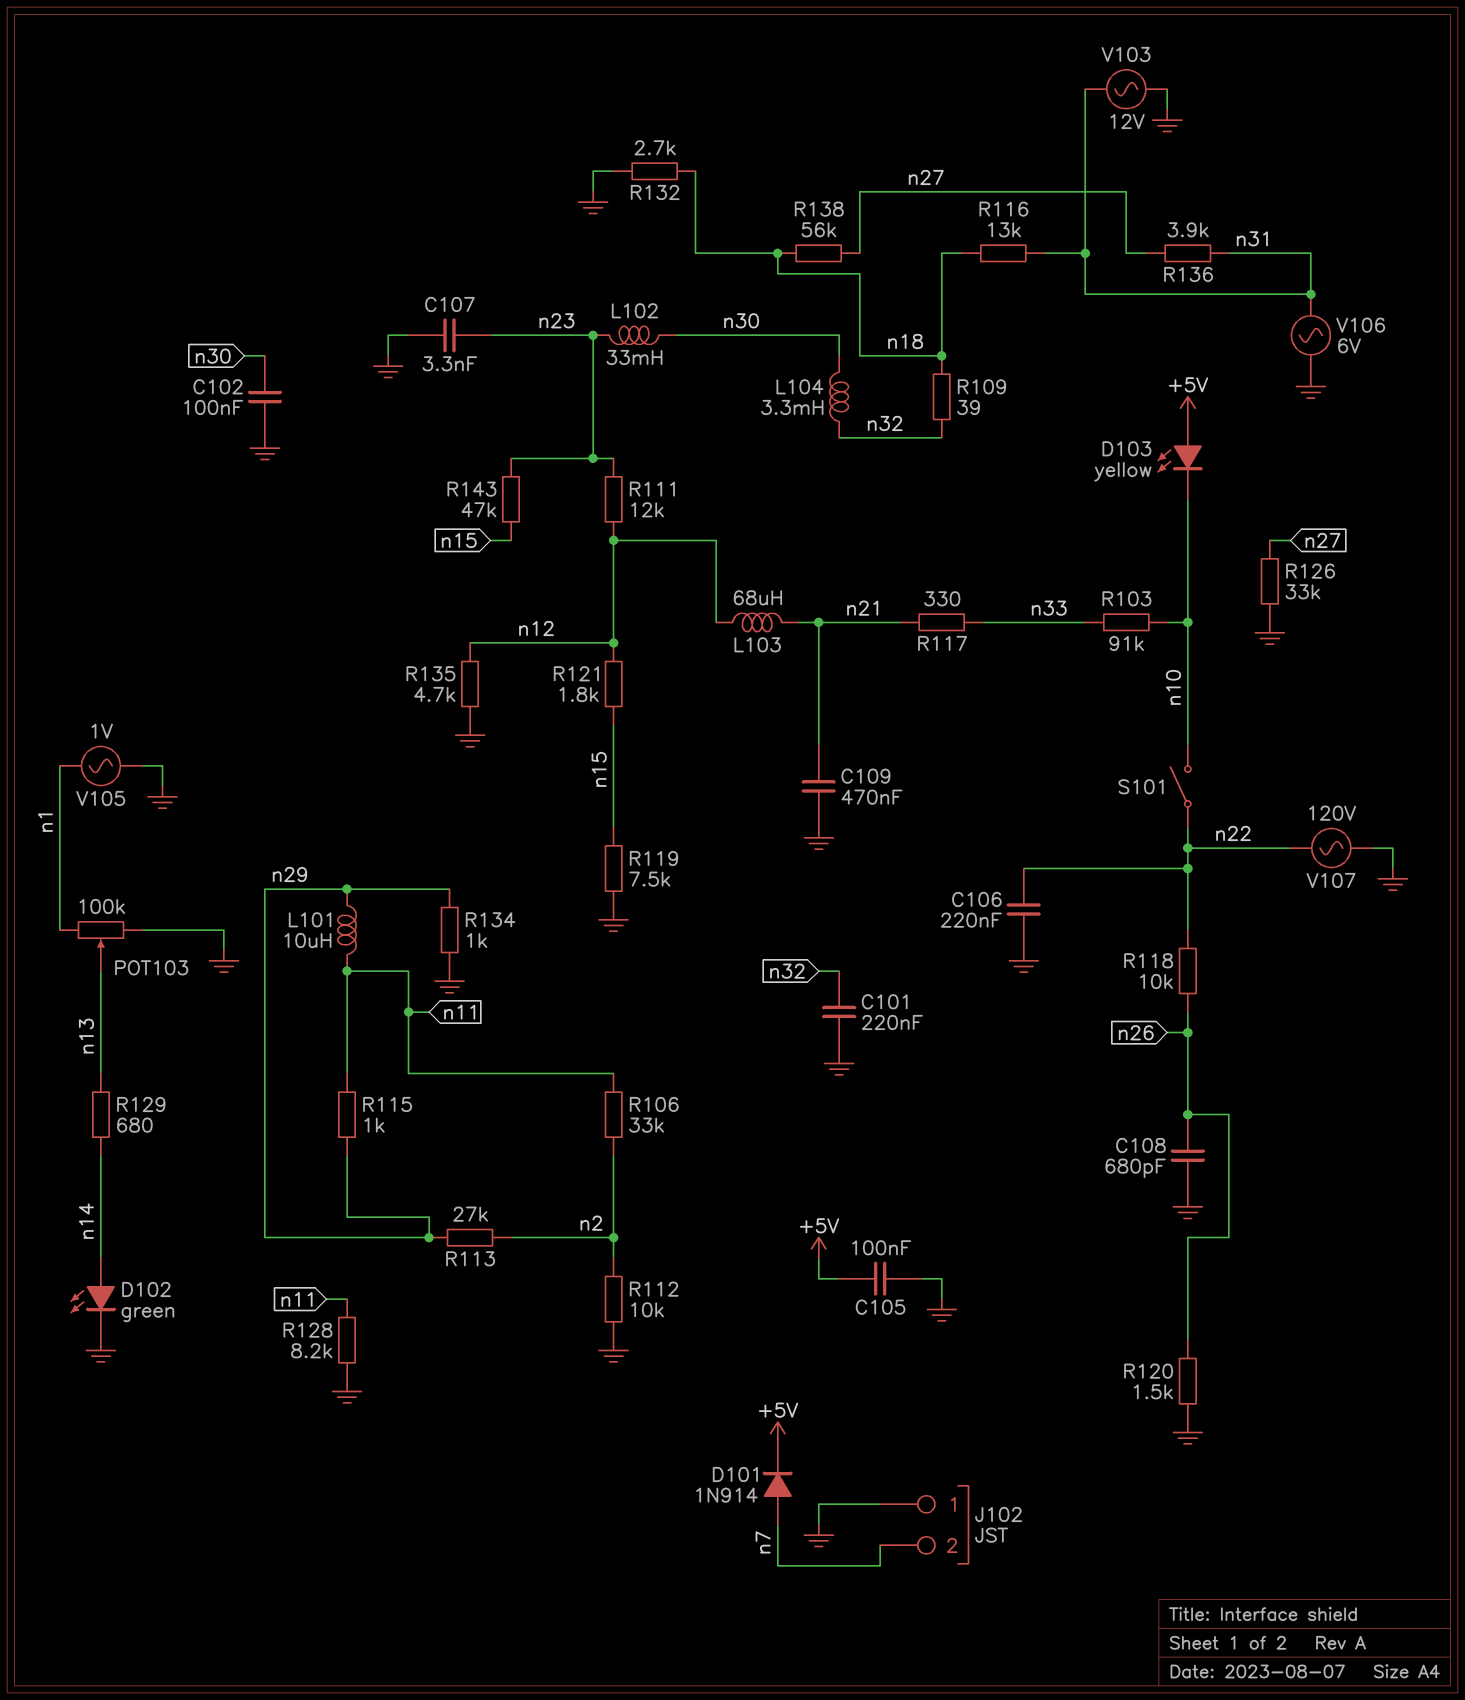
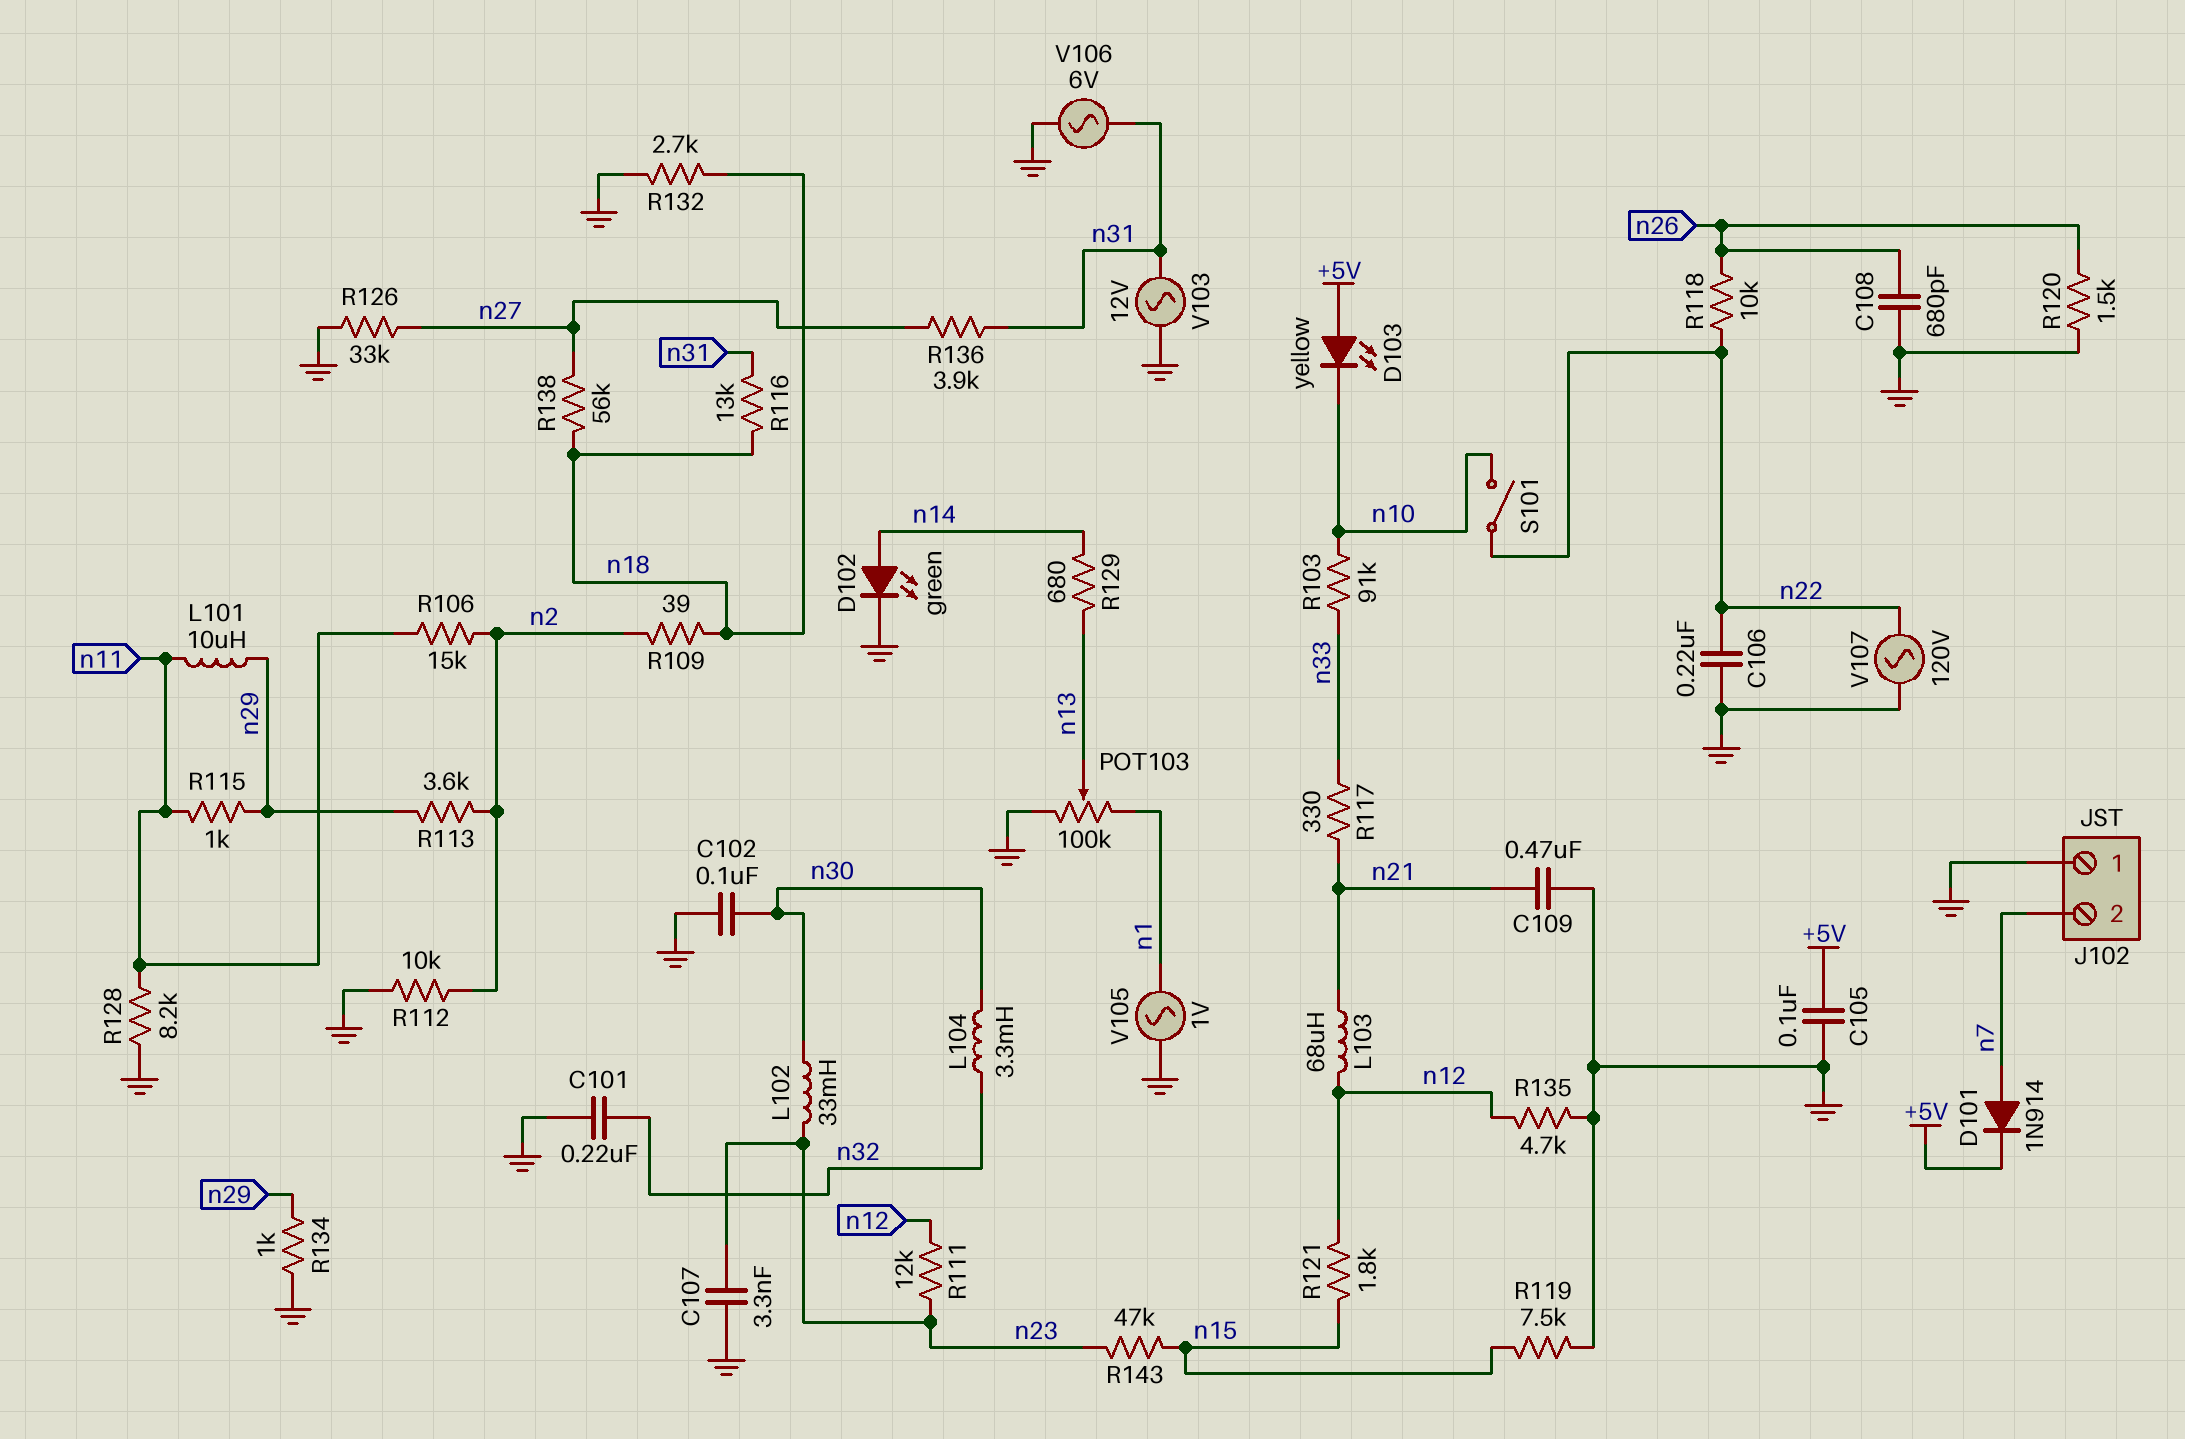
R106: 33k (n2, n11) -> 15k (n2, n11)
R109: 39 (n18, n32) -> 39 (n2, n18)
R113: 27k (n2, n29) -> 3.6k (n2, n29)

